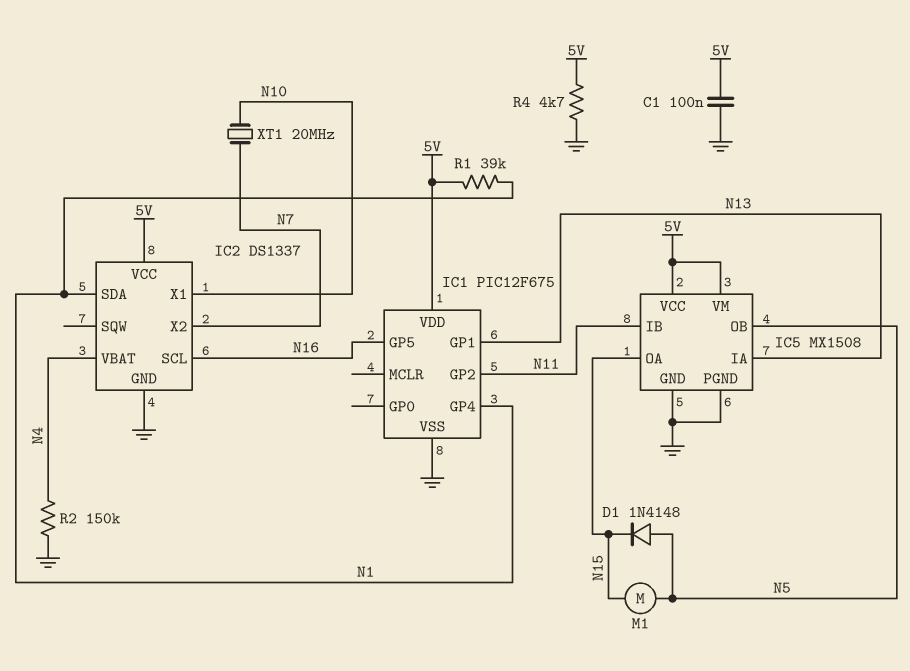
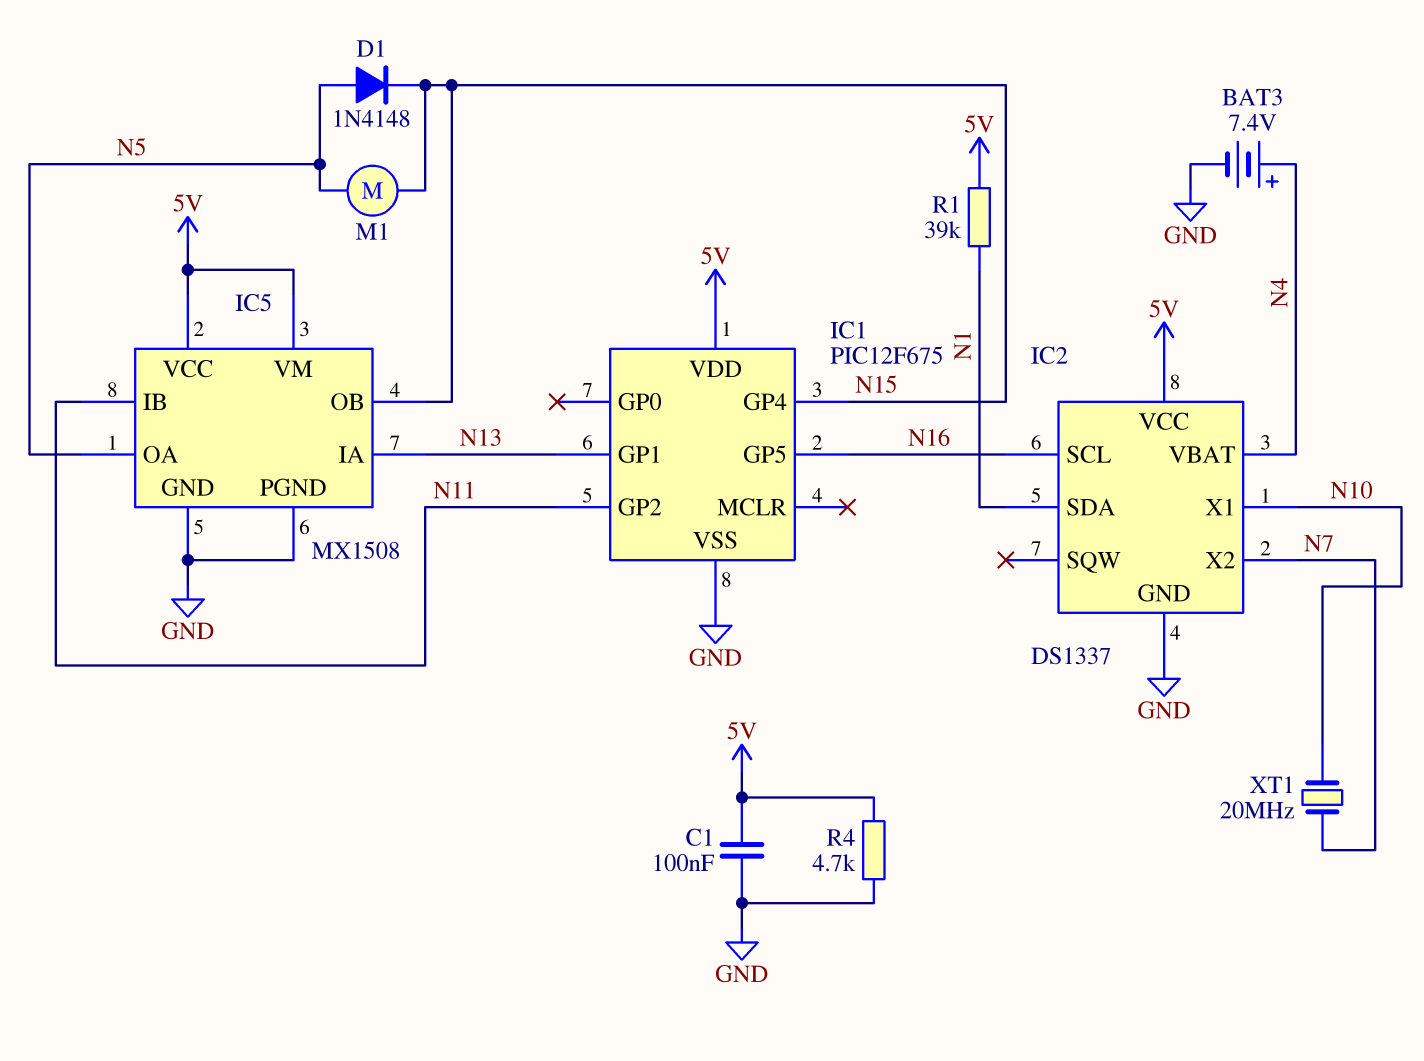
BAT3: none -> 7.4V (plus N4, minus GND)
IC1 pin GP4: N1 -> N15
IC5 pin OA: N15 -> N5
IC5 pin OB: N5 -> N15
R2: 150k (GND, N4) -> none

